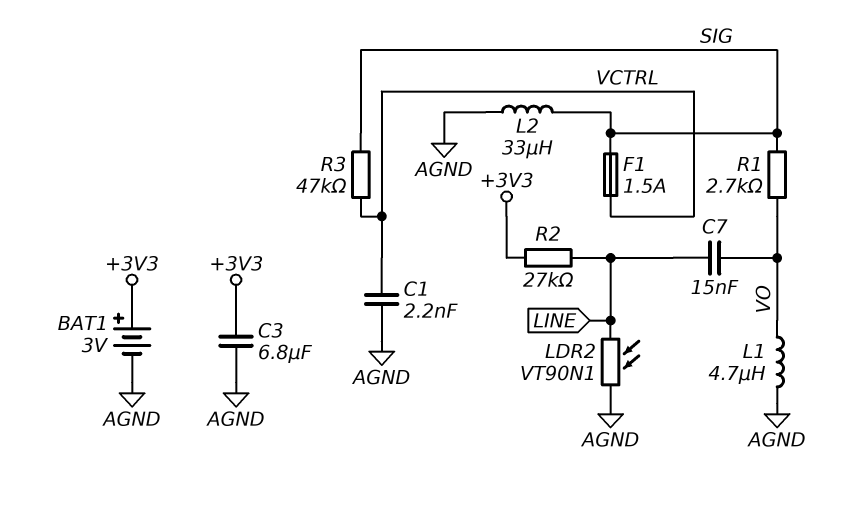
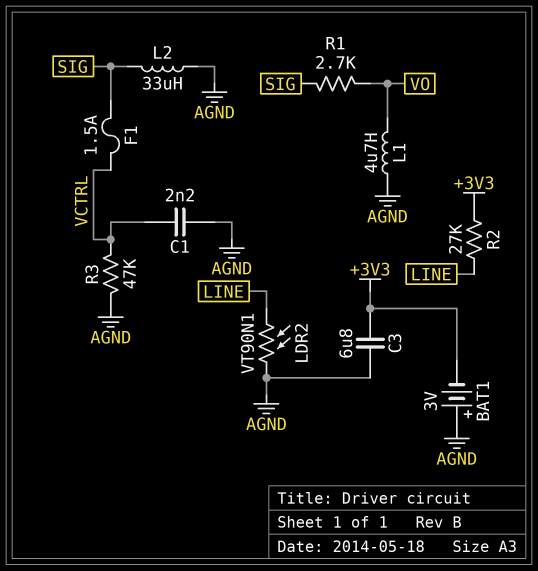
BAT1: 3V (plus +3V3, minus AGND) -> 3V (plus AGND, minus +3V3)
C7: 15nF (LINE, VO) -> none
R3: 47k (SIG, VCTRL) -> 47k (AGND, VCTRL)

